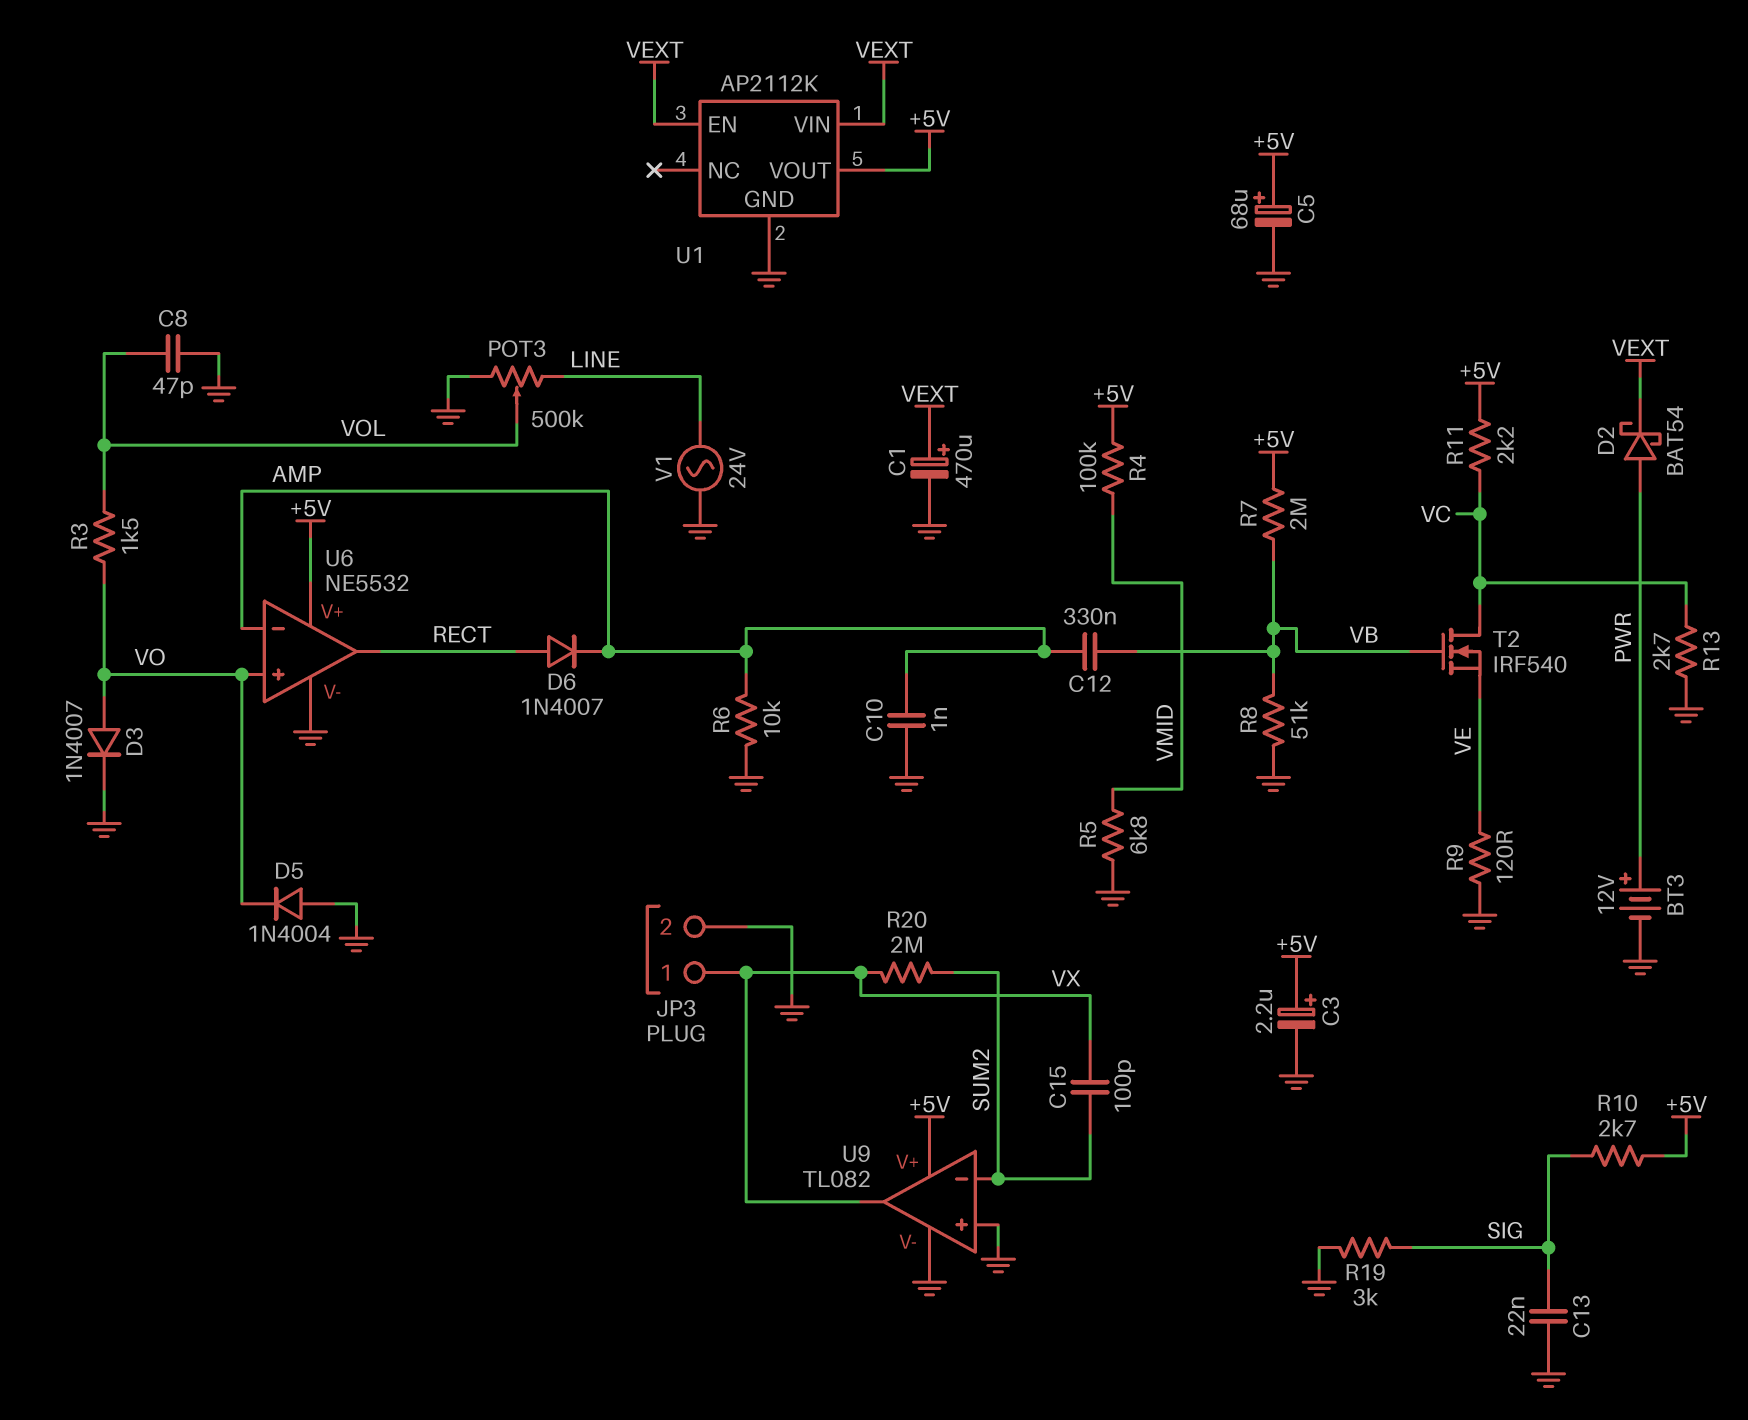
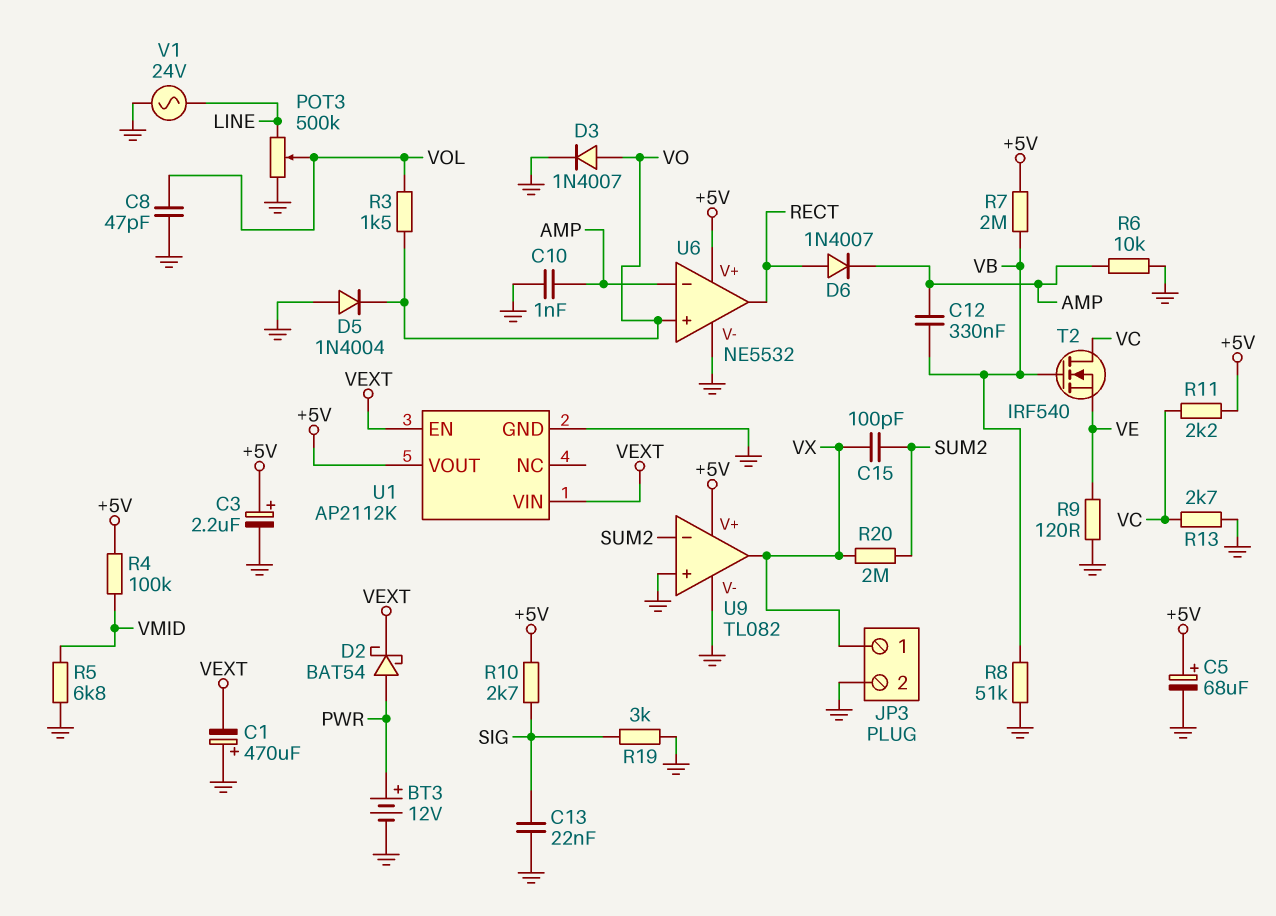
C1: 470uF (plus VEXT, minus GND) -> 470uF (plus GND, minus VEXT)

